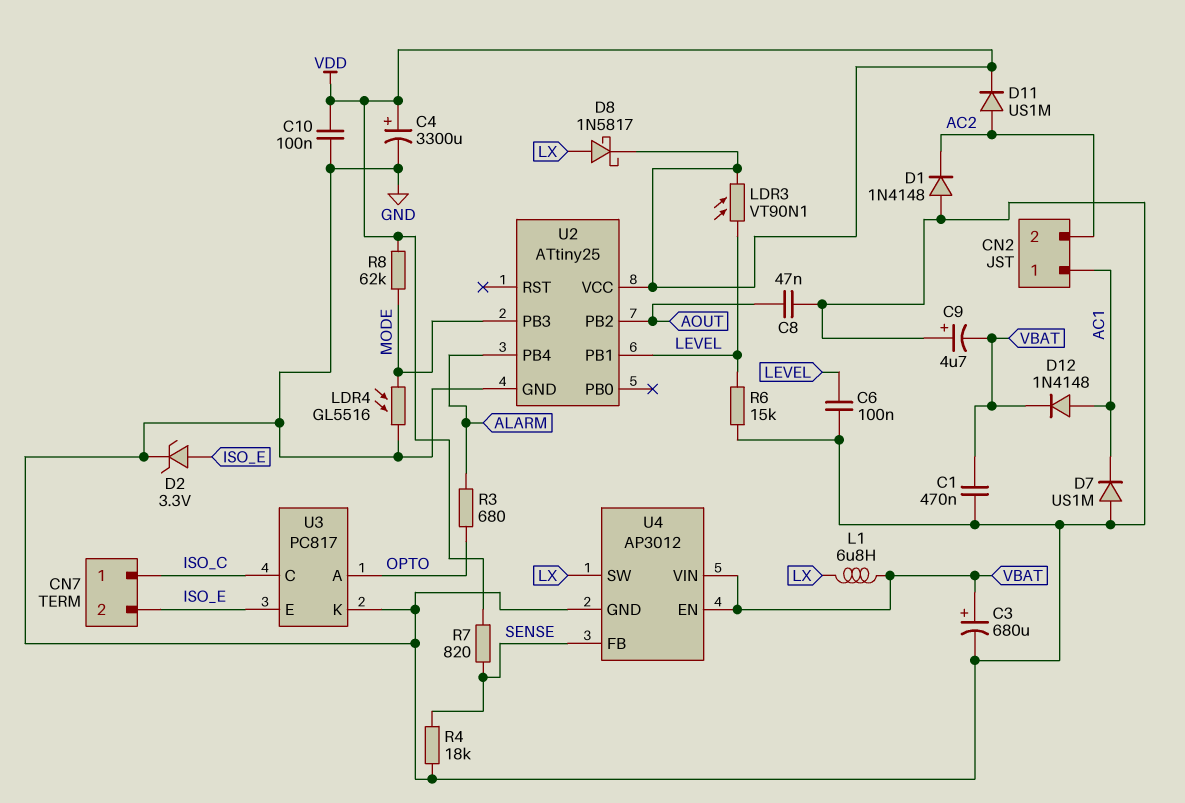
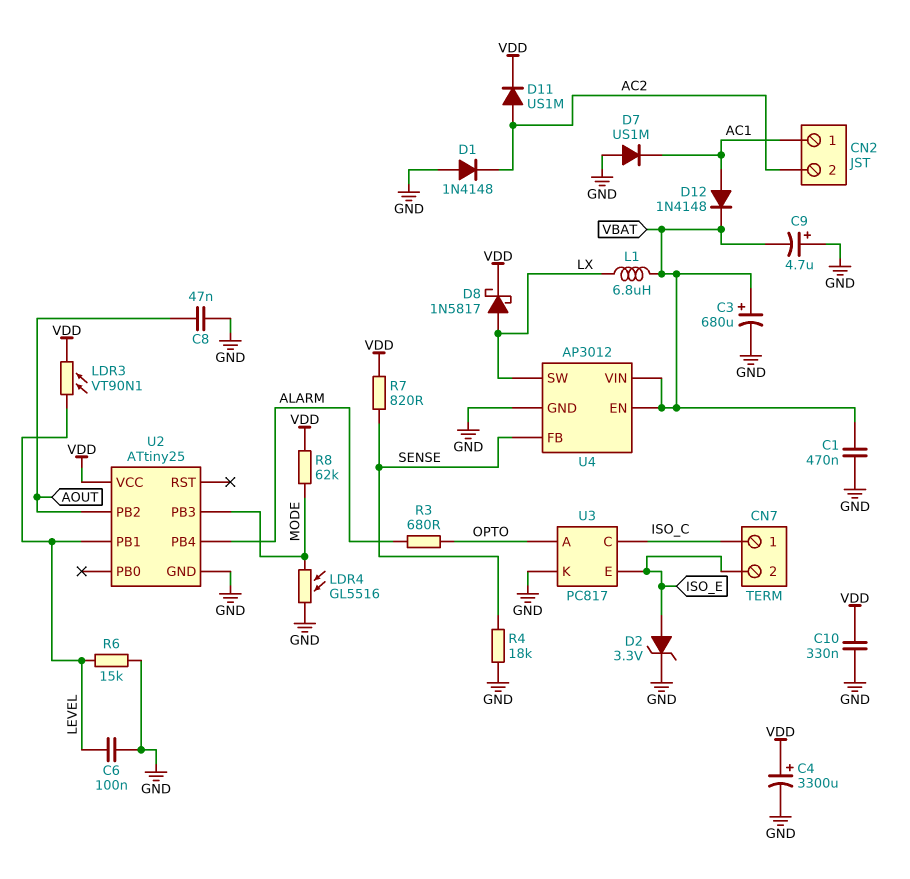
C10: 100nF (GND, VDD) -> 330nF (GND, VDD)

